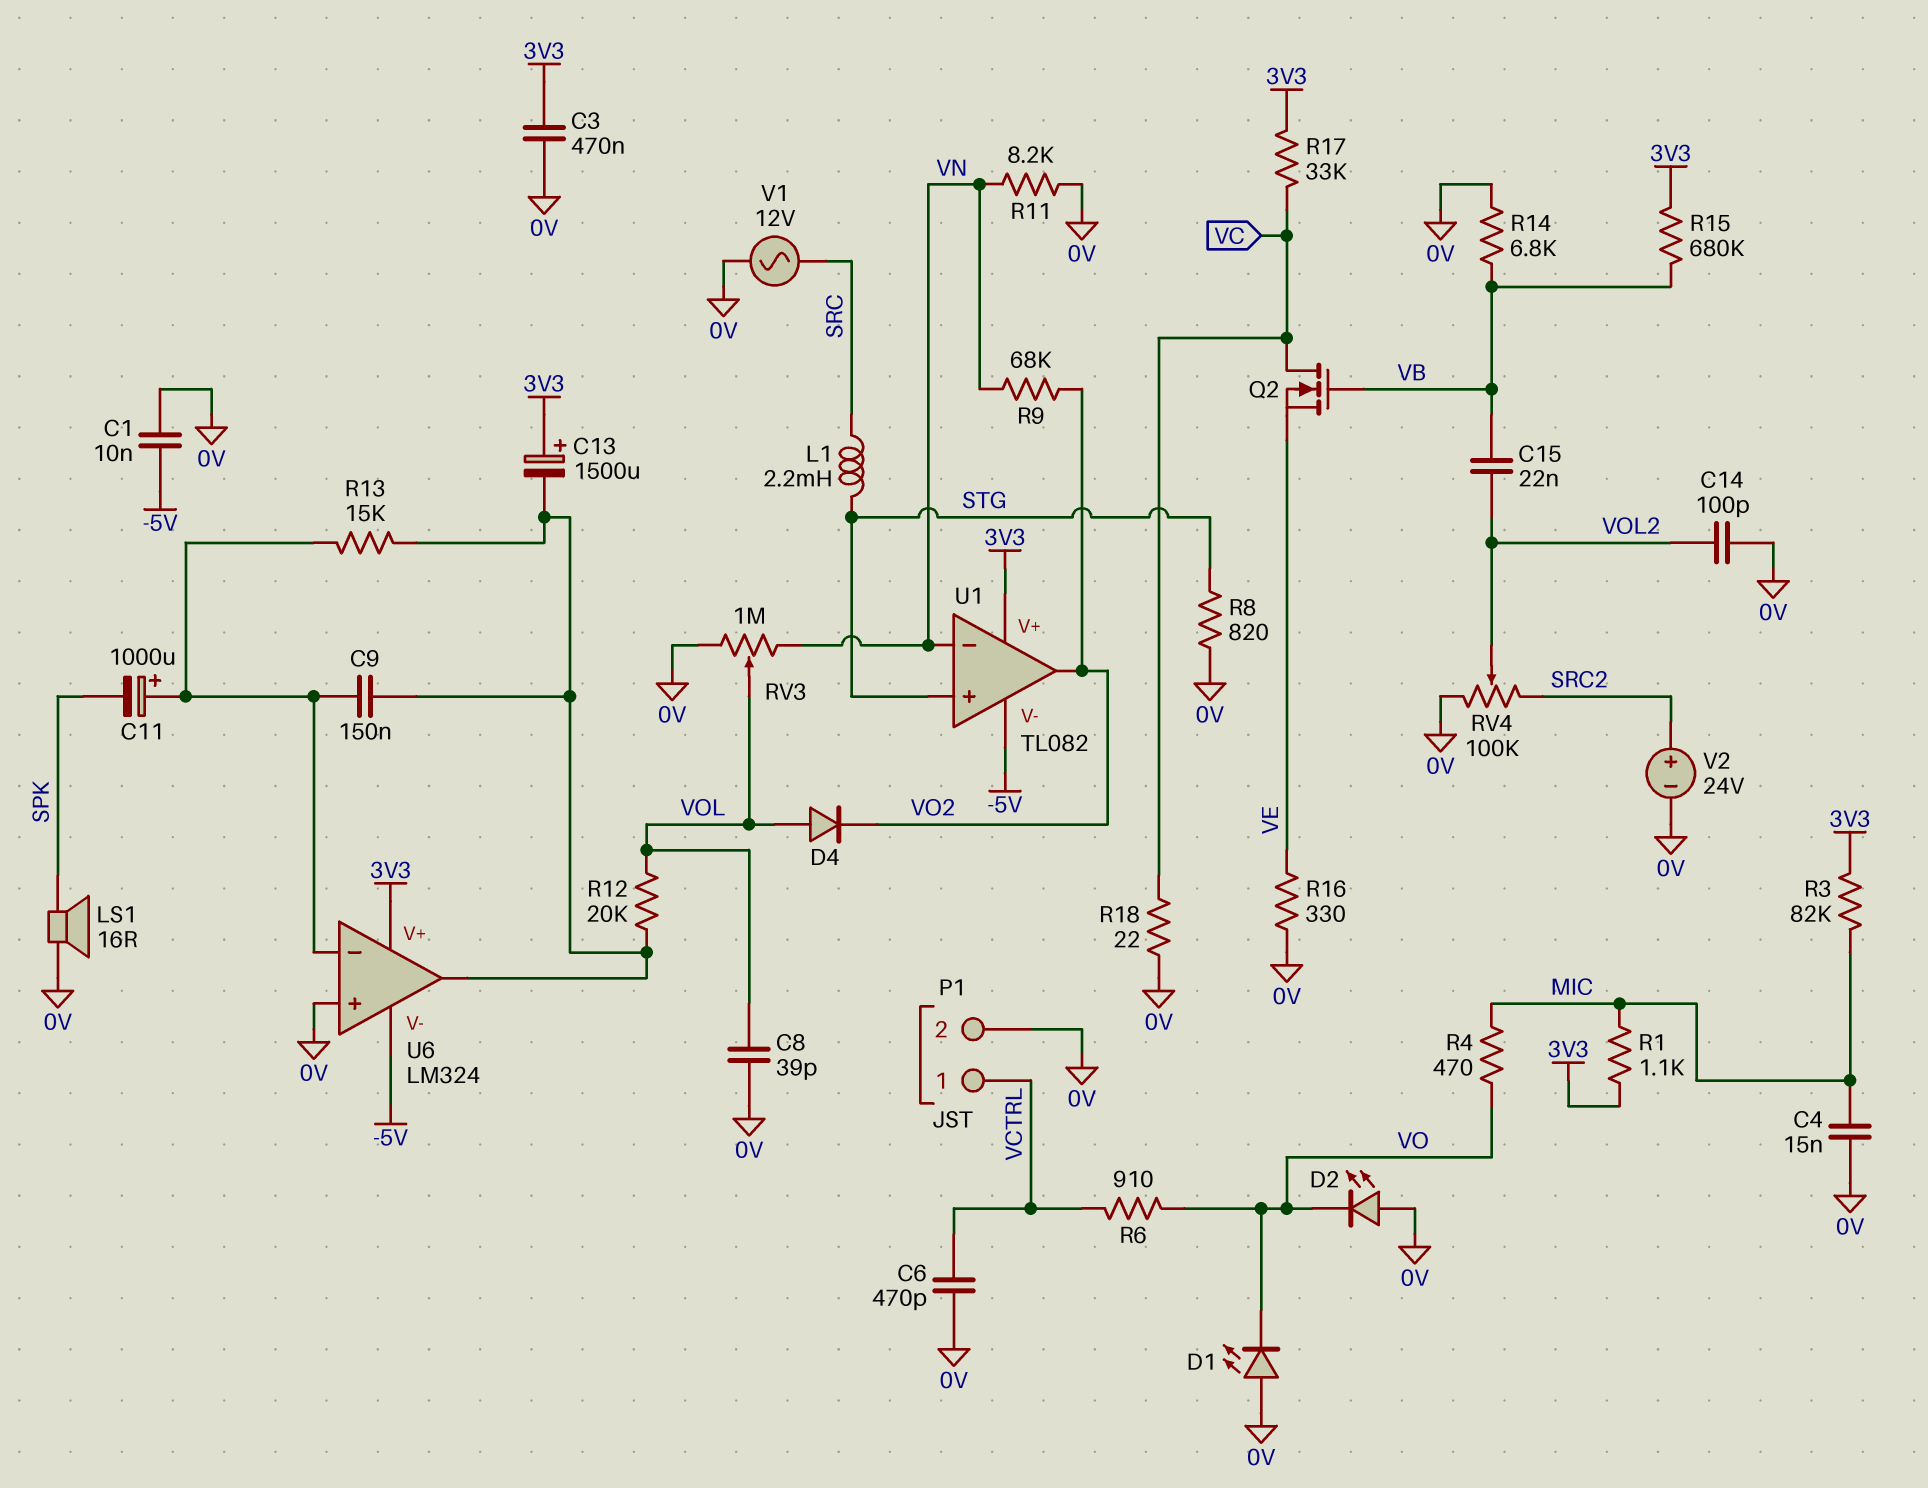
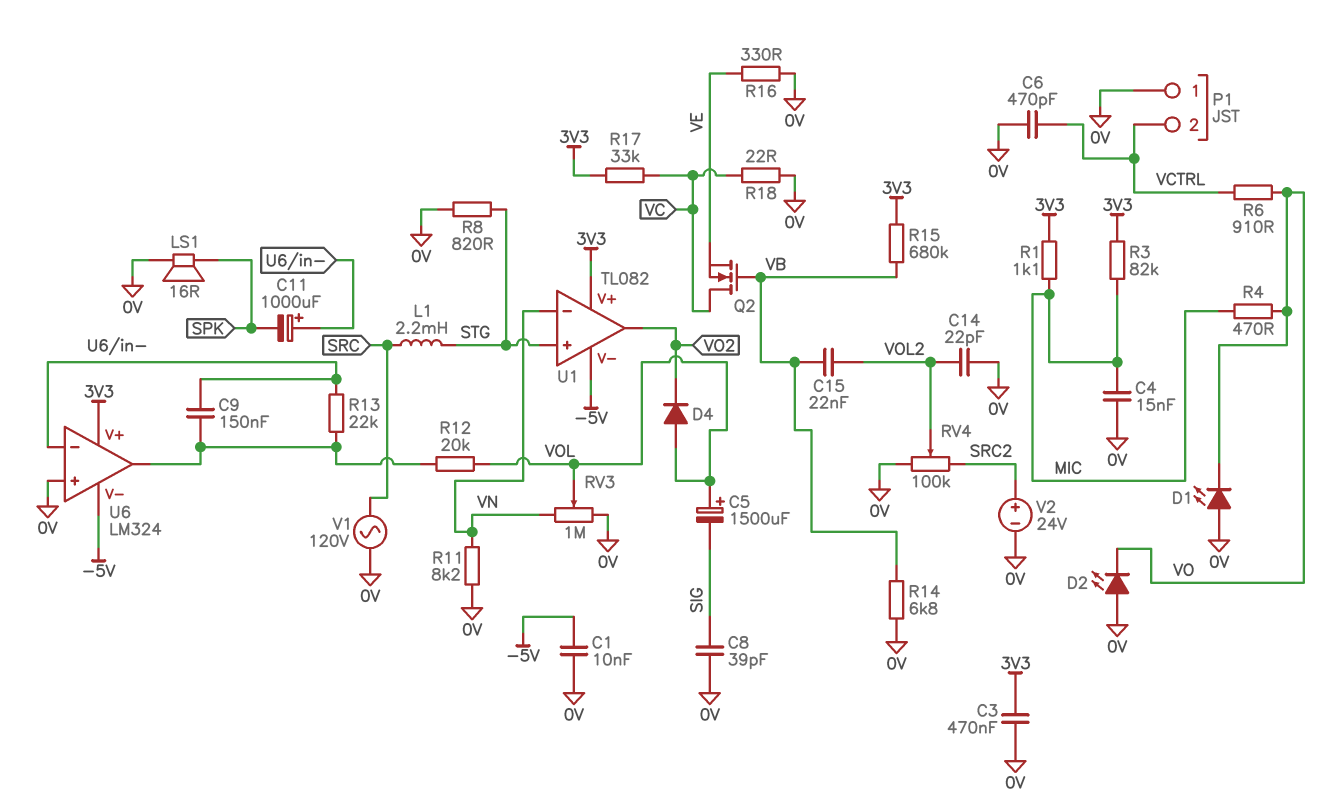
C5: none -> 1500uF (plus VOL, minus SIG)
C8: 39pF (0V, VOL) -> 39pF (0V, SIG)
C13: 1500uF (plus 3V3, minus U6/out) -> none
C14: 100pF (0V, VOL2) -> 22pF (0V, VOL2)
P1 pin 1: VCTRL -> 0V
P1 pin 2: 0V -> VCTRL
R9: 68k (VN, VO2) -> none
R13: 15k (U6/in-, U6/out) -> 22k (U6/in-, U6/out)
V1: AC 12V (0V, SRC) -> AC 120V (0V, SRC)

